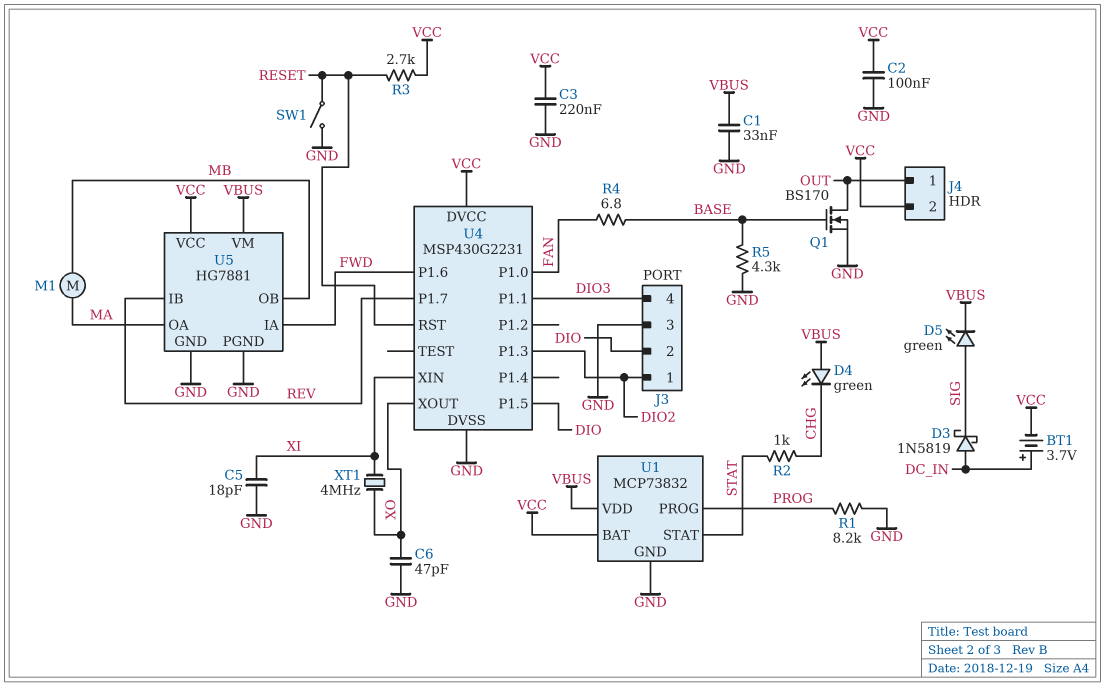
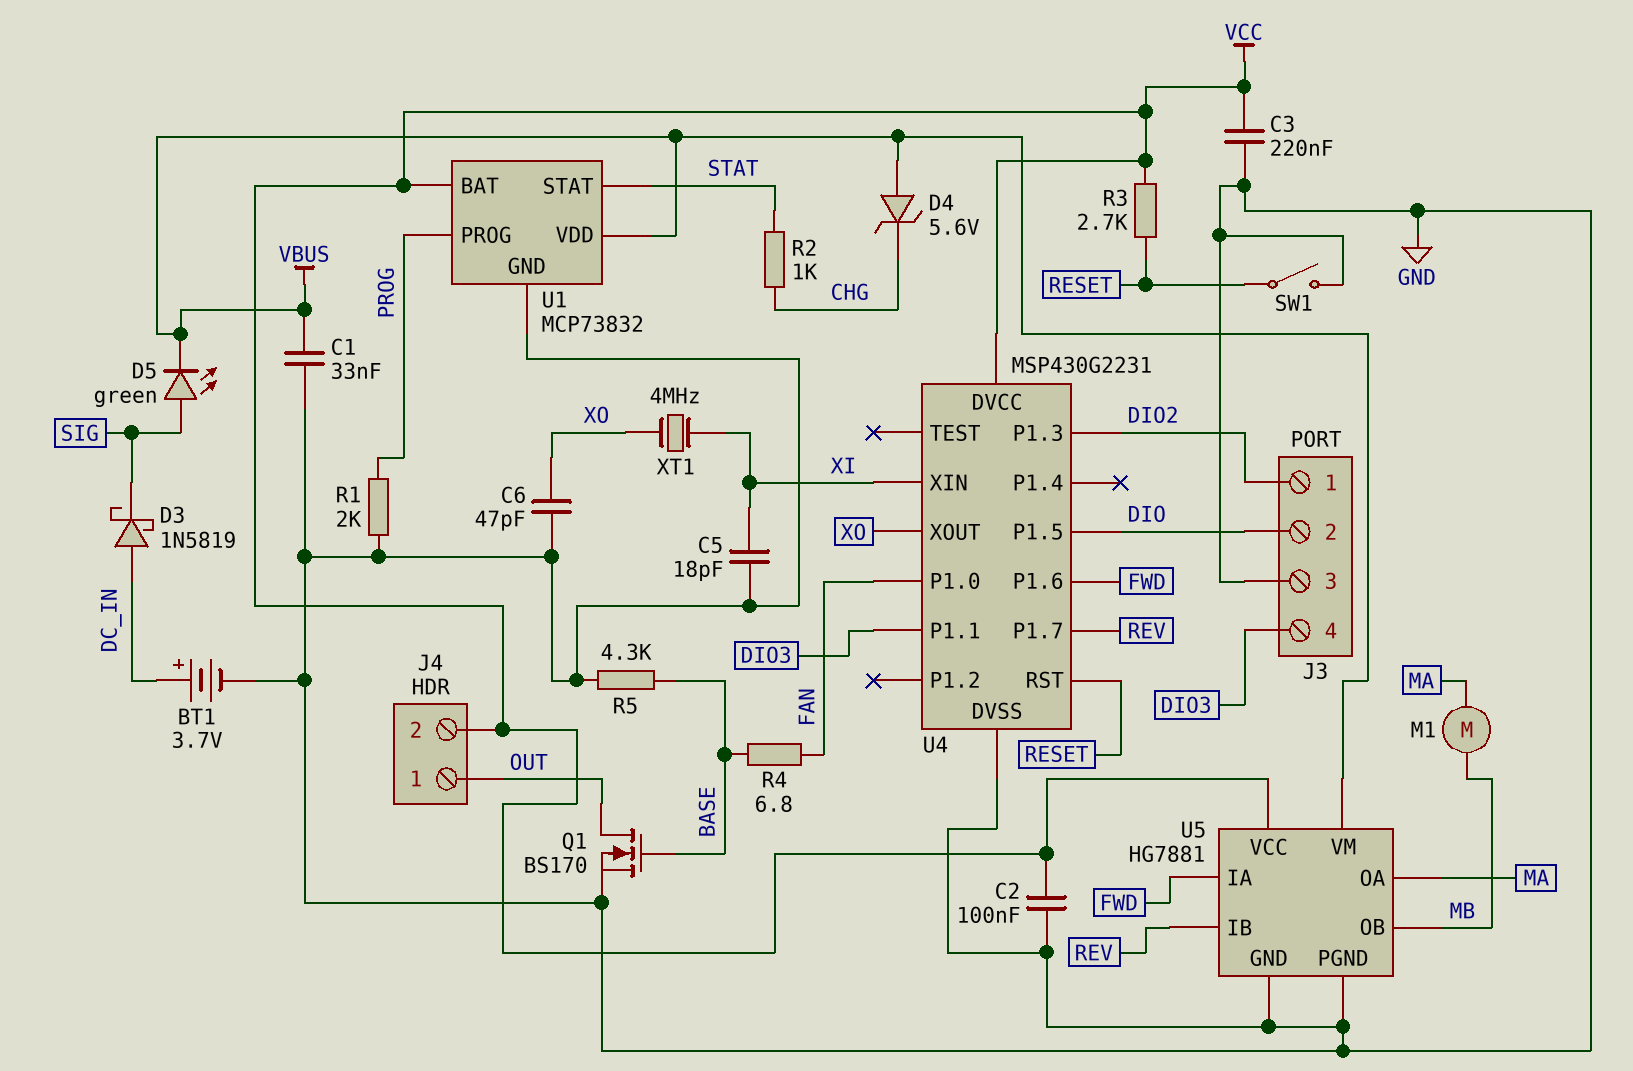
BT1: 3.7V (plus DC_IN, minus VCC) -> 3.7V (plus DC_IN, minus GND)
D4: LED green (A VBUS, K CHG) -> zener 5.6V (A VBUS, K CHG)
R1: 8.2k (GND, PROG) -> 2k (GND, PROG)

